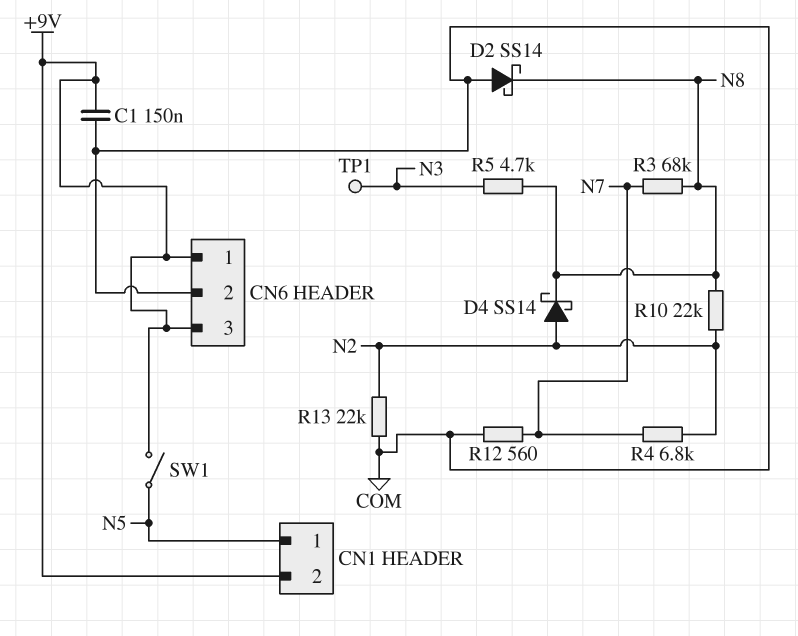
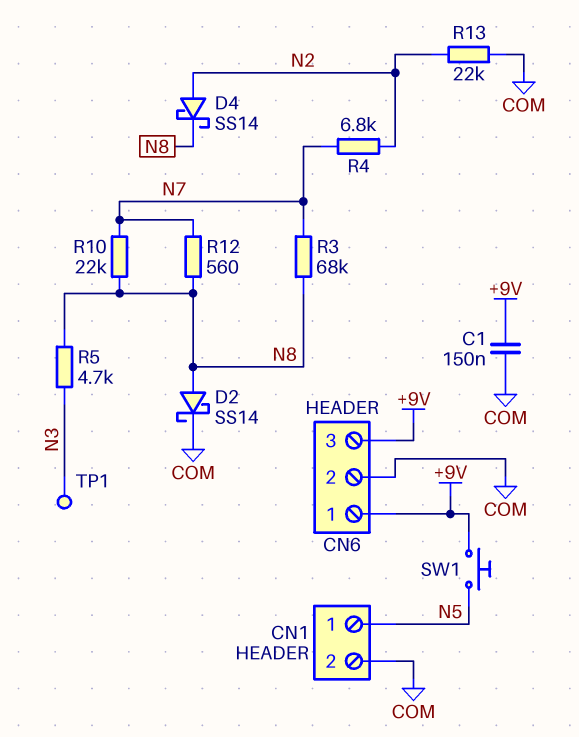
CN1 pin 2: +9V -> COM
D2: schottky SS14 (A COM, K N8) -> schottky SS14 (A N8, K COM)
R10: 22k (N2, N8) -> 22k (N7, N8)
R12: 560 (COM, N7) -> 560 (N7, N8)
SW1: switch (+9V, N5) -> button (+9V, N5)

